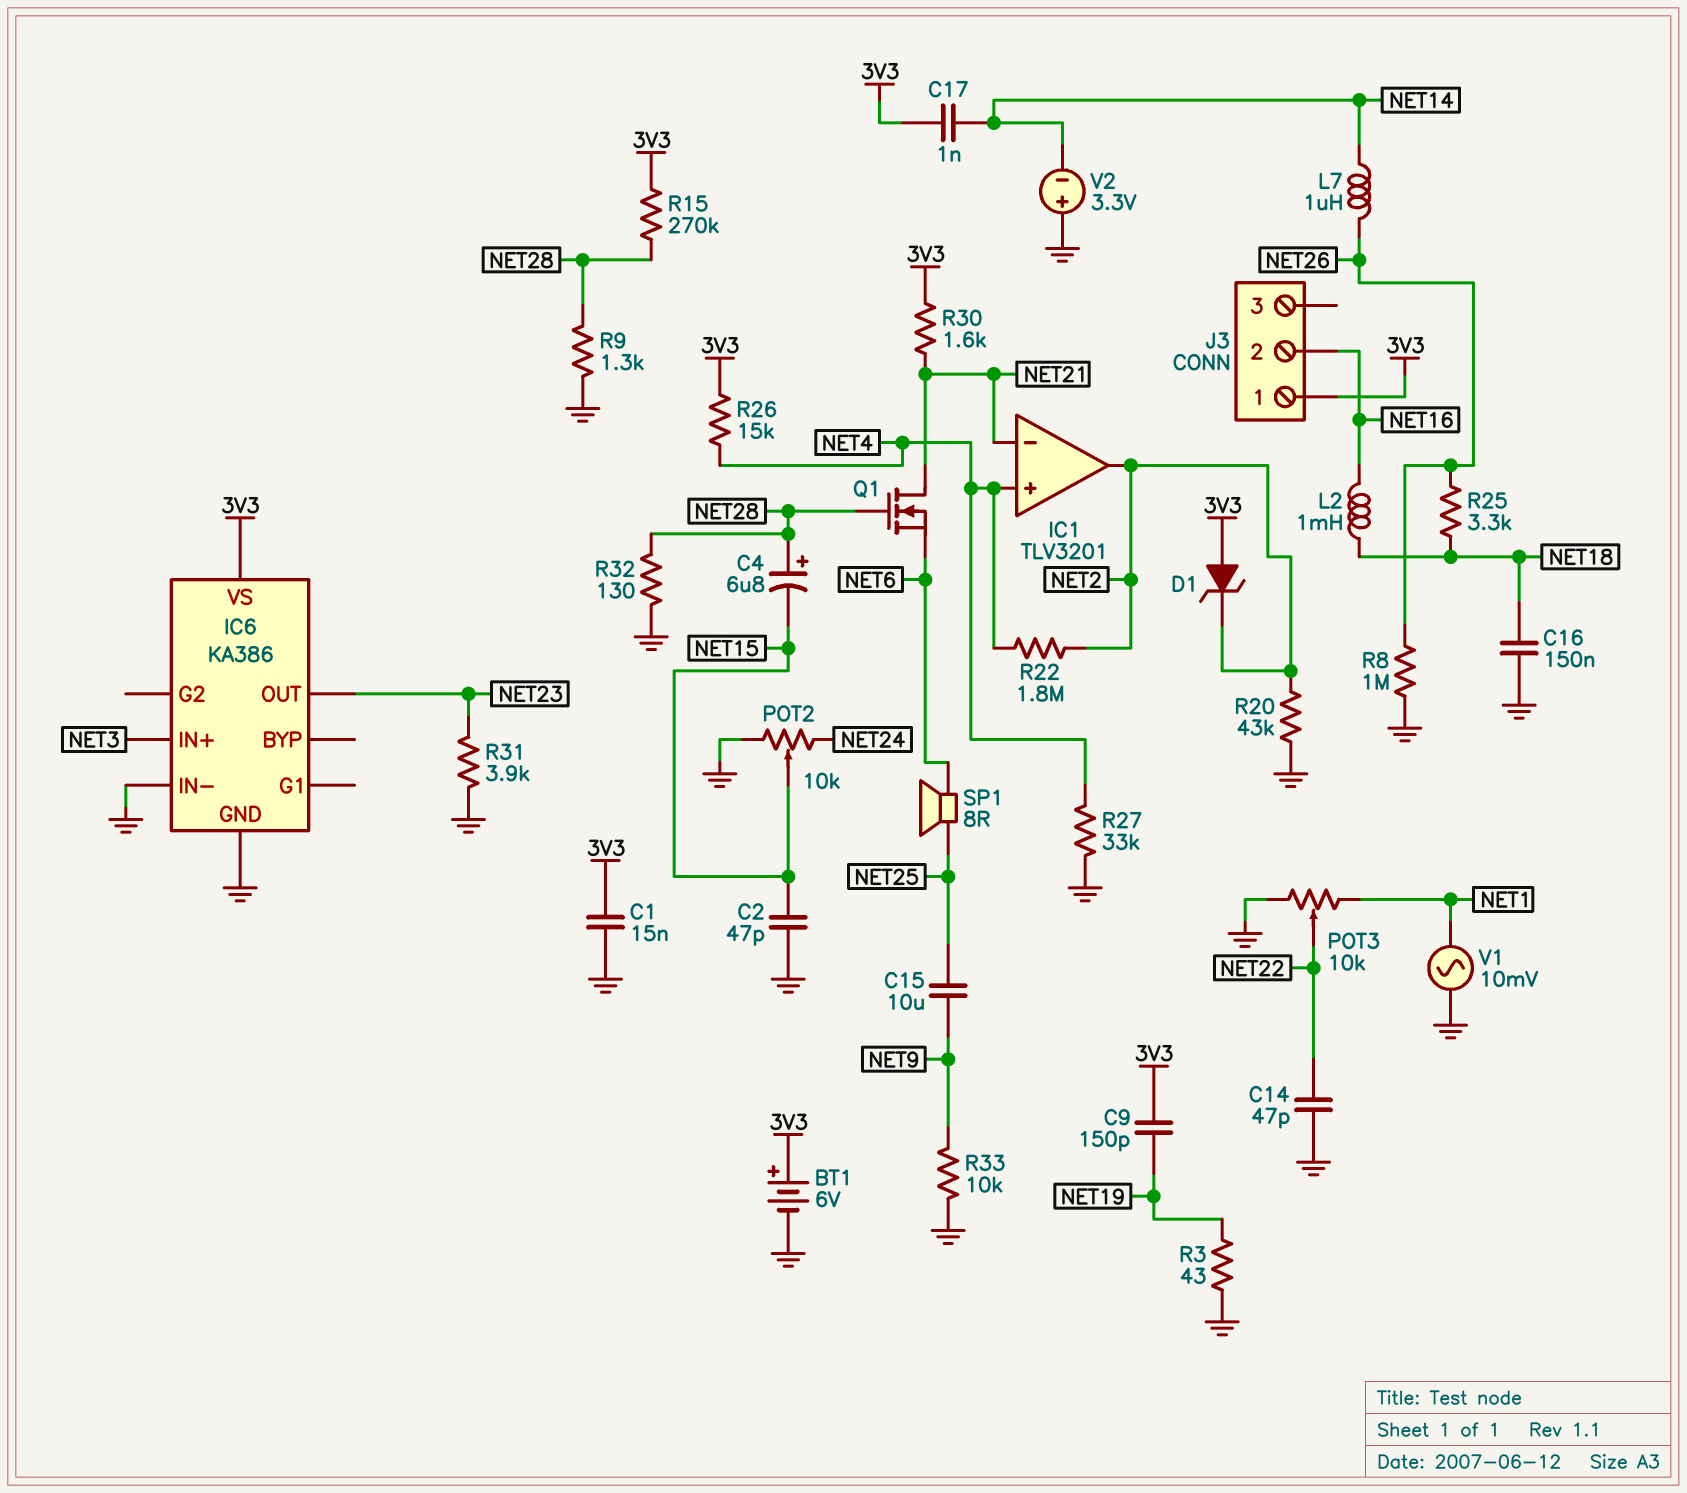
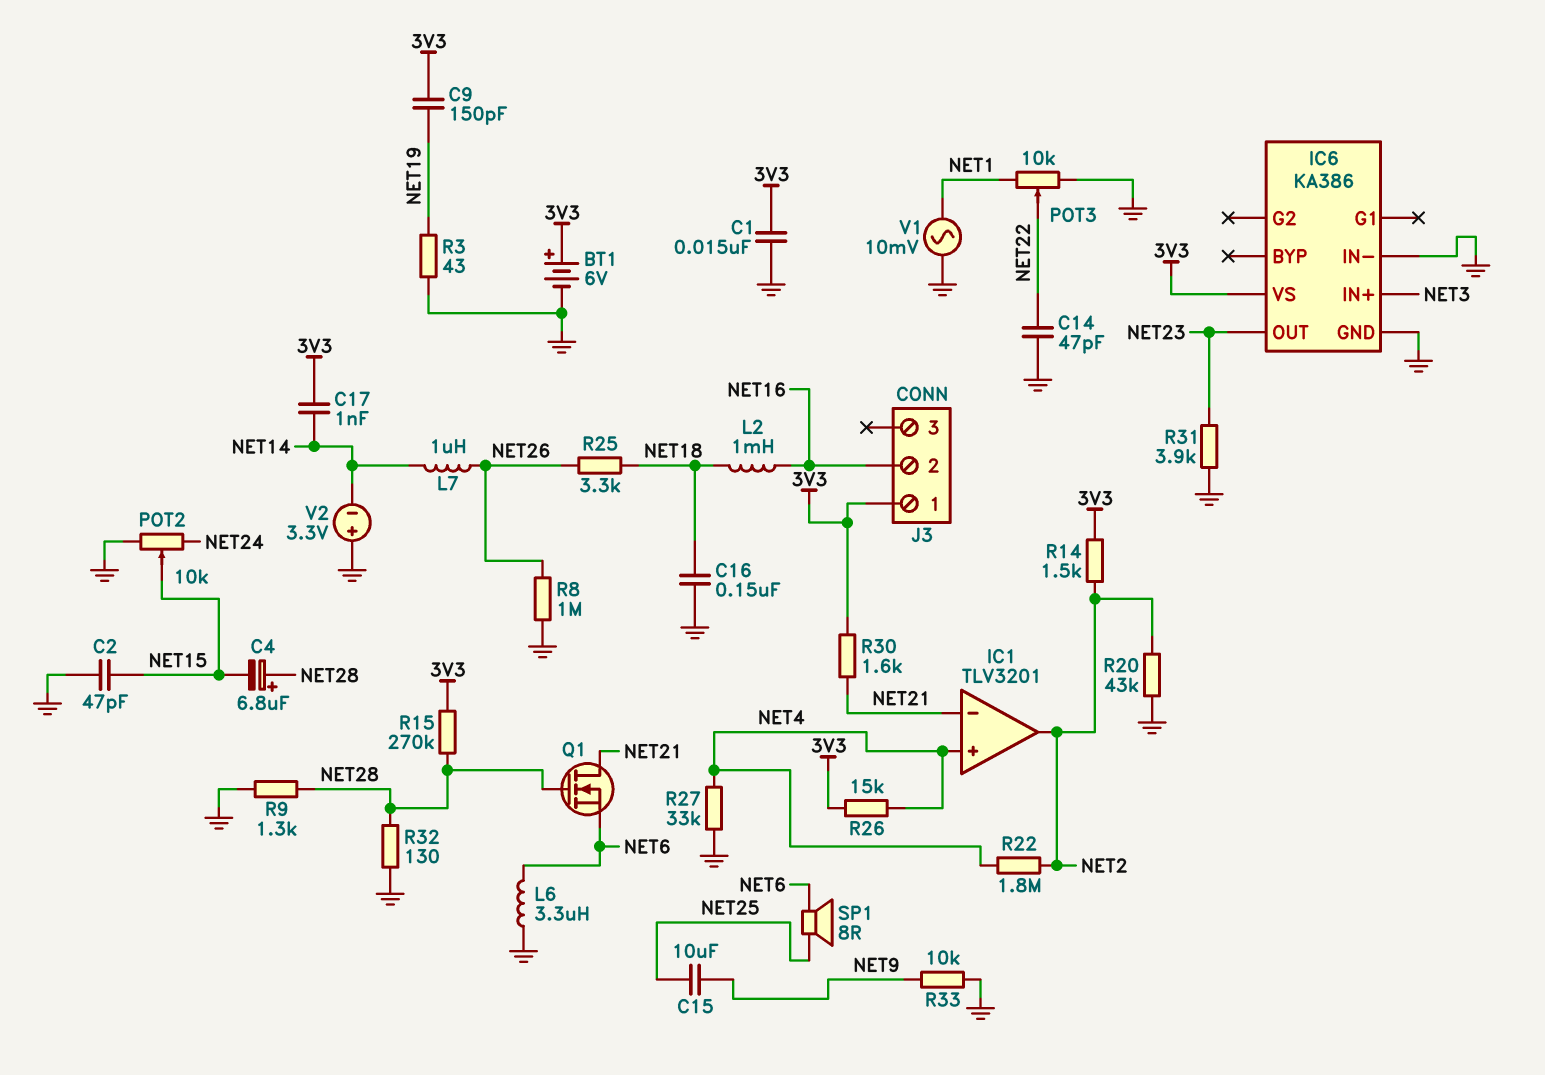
D1: zener (A 3V3, K NET2) -> none
L6: none -> 3.3uH (GND, NET6)
R14: none -> 1.5k (3V3, NET2)

